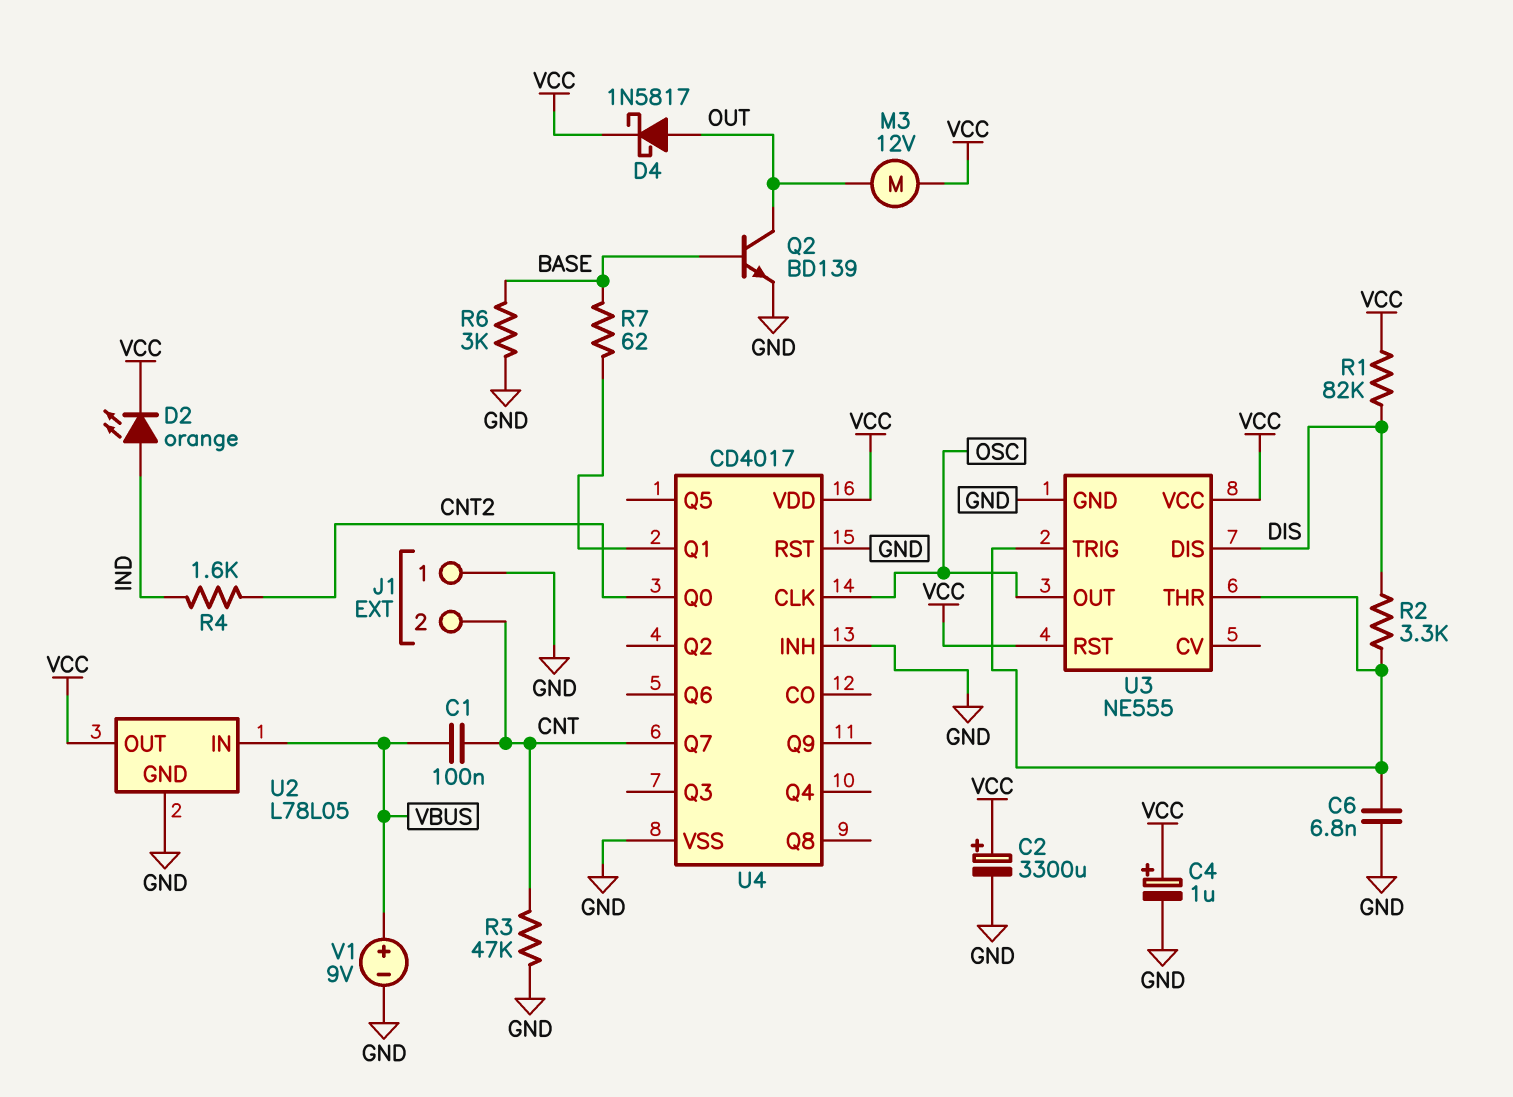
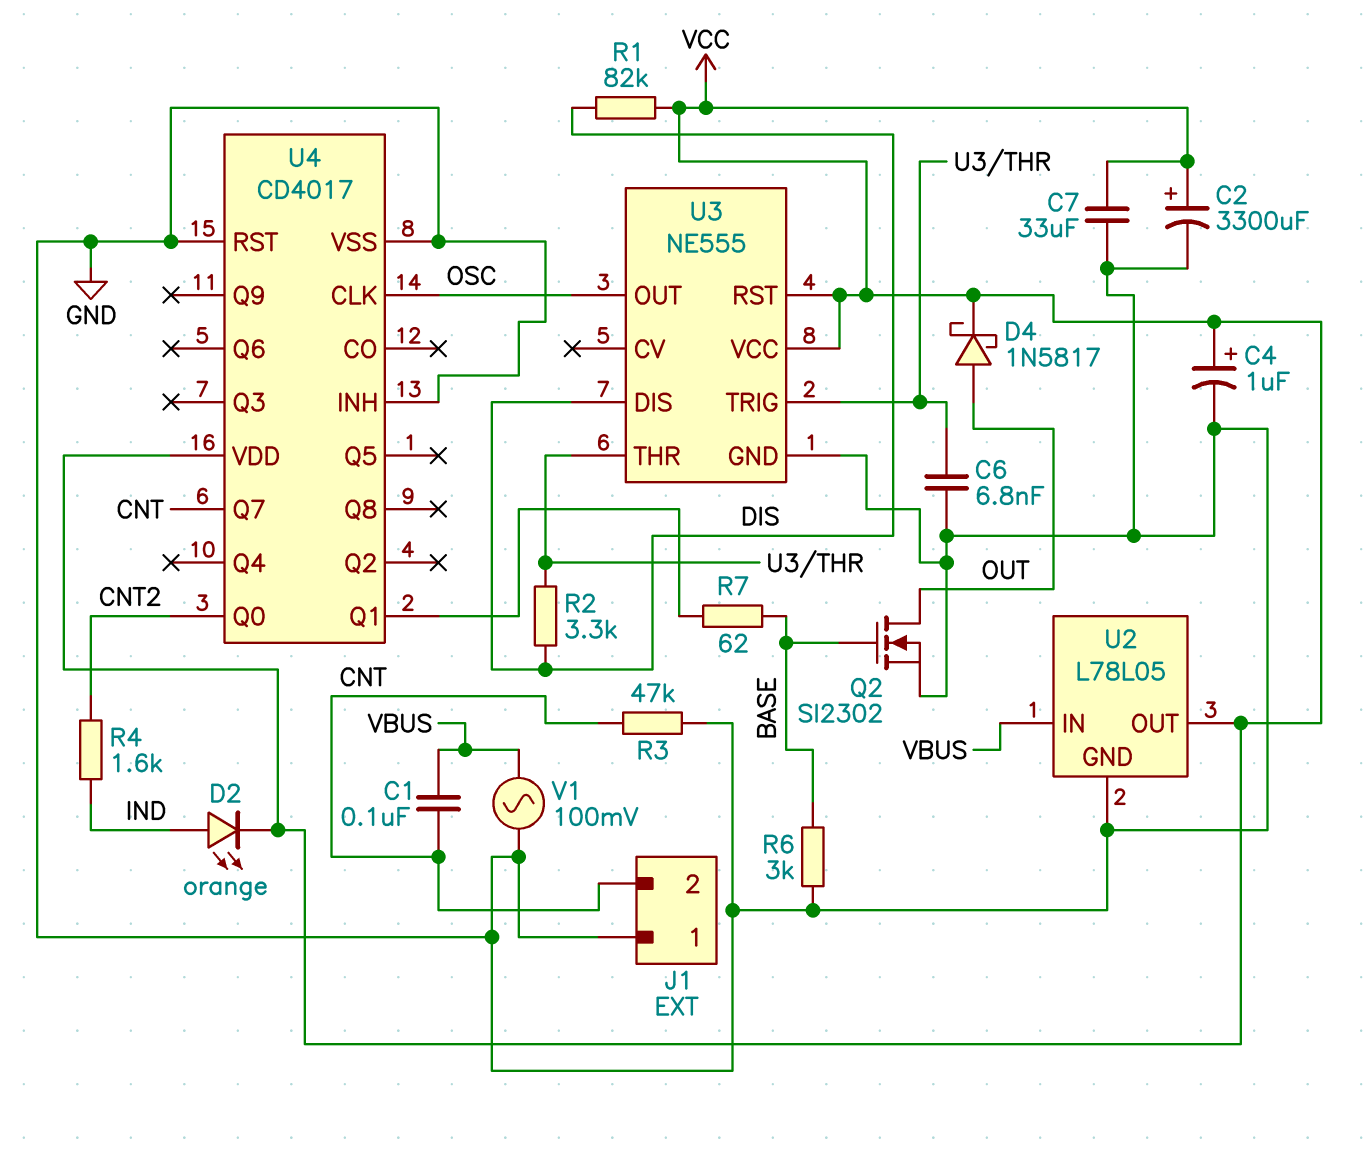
C7: none -> 33uF (GND, VCC)
M3: motor 12V (OUT, VCC) -> none
Q2: NPN BD139 (B BASE, C OUT, E GND) -> NMOS SI2302 (G BASE, D OUT, S GND)
V1: 9V (plus VBUS, minus GND) -> AC 100mV (GND, VBUS)

